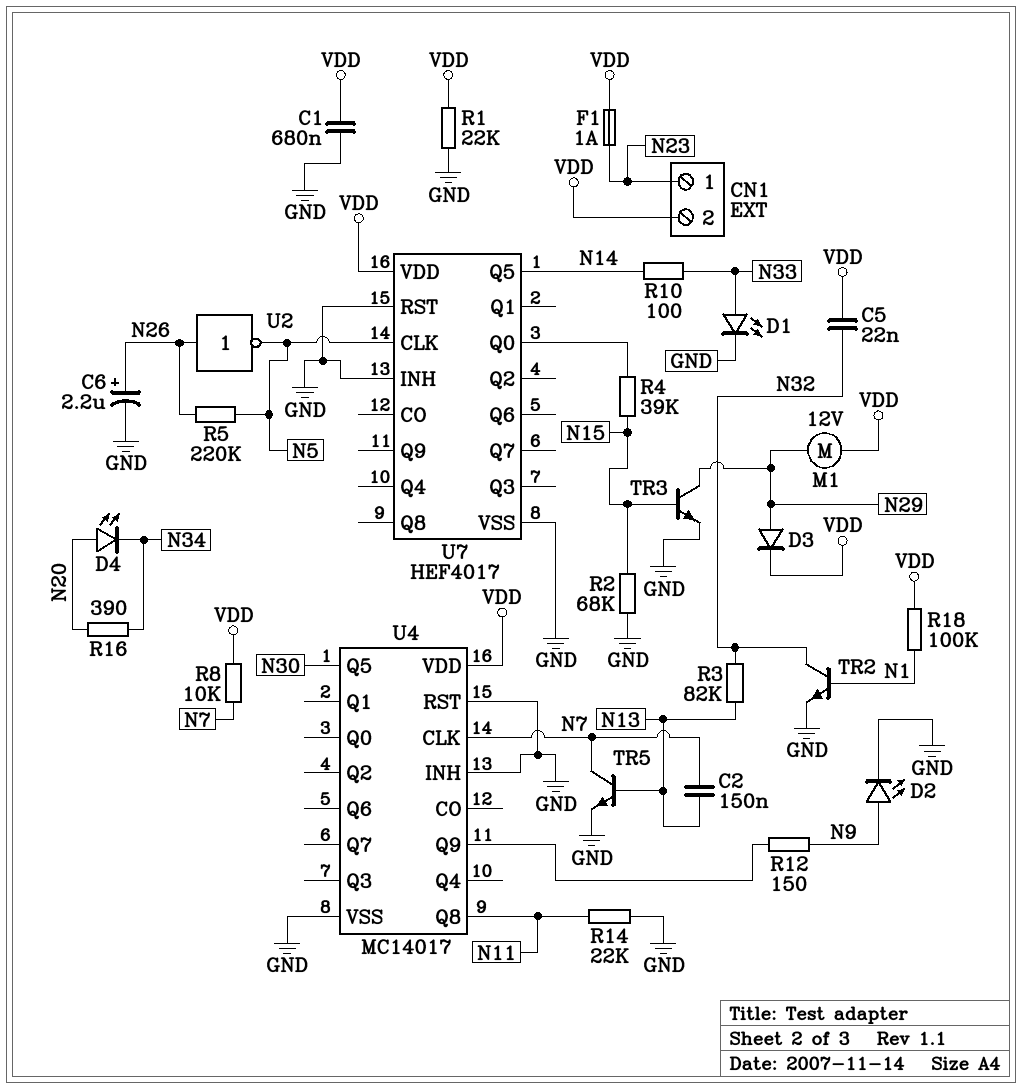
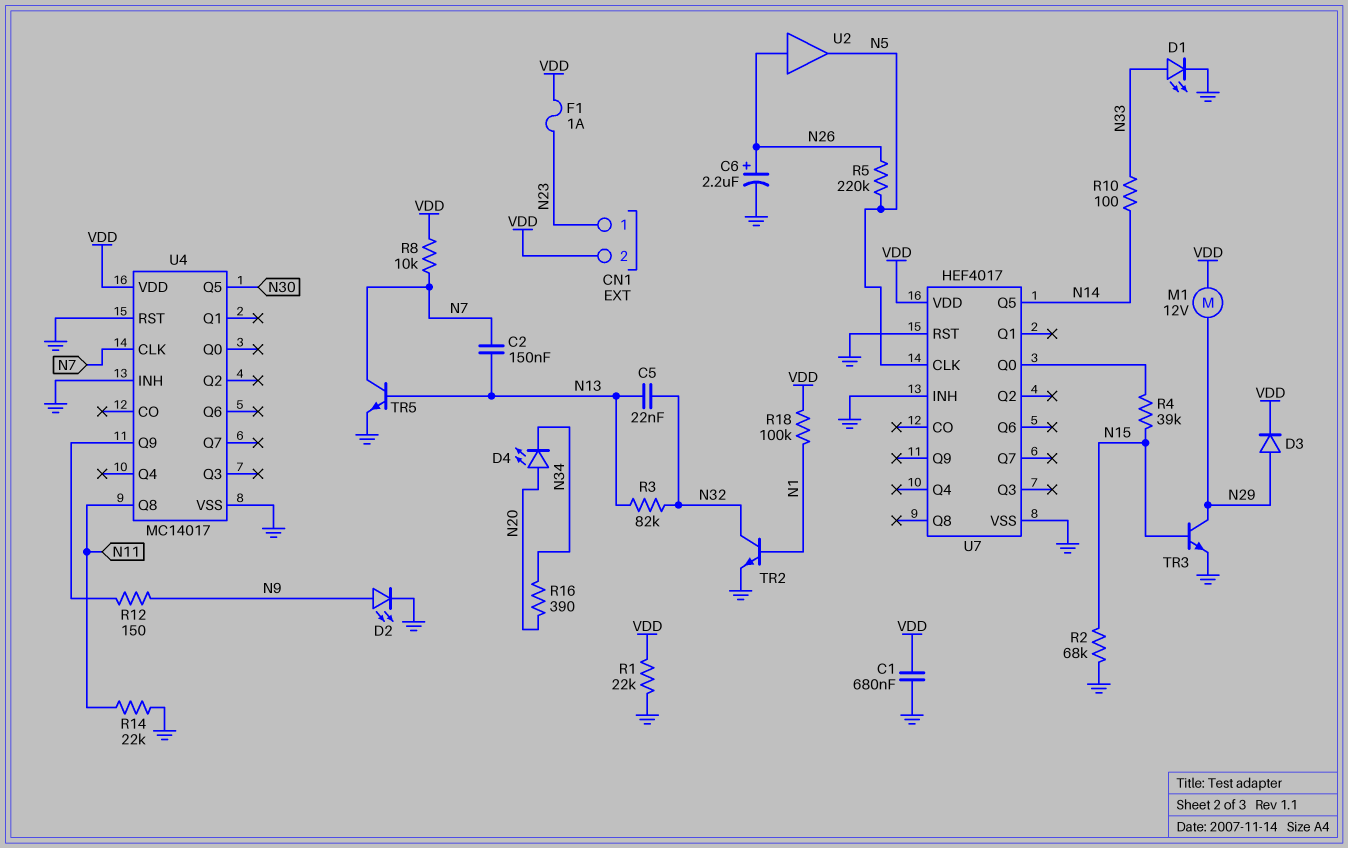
C5: 22nF (N32, VDD) -> 22nF (N13, N32)
U2: NOT (in N26, out N5) -> buffer (in N26, out N5)

